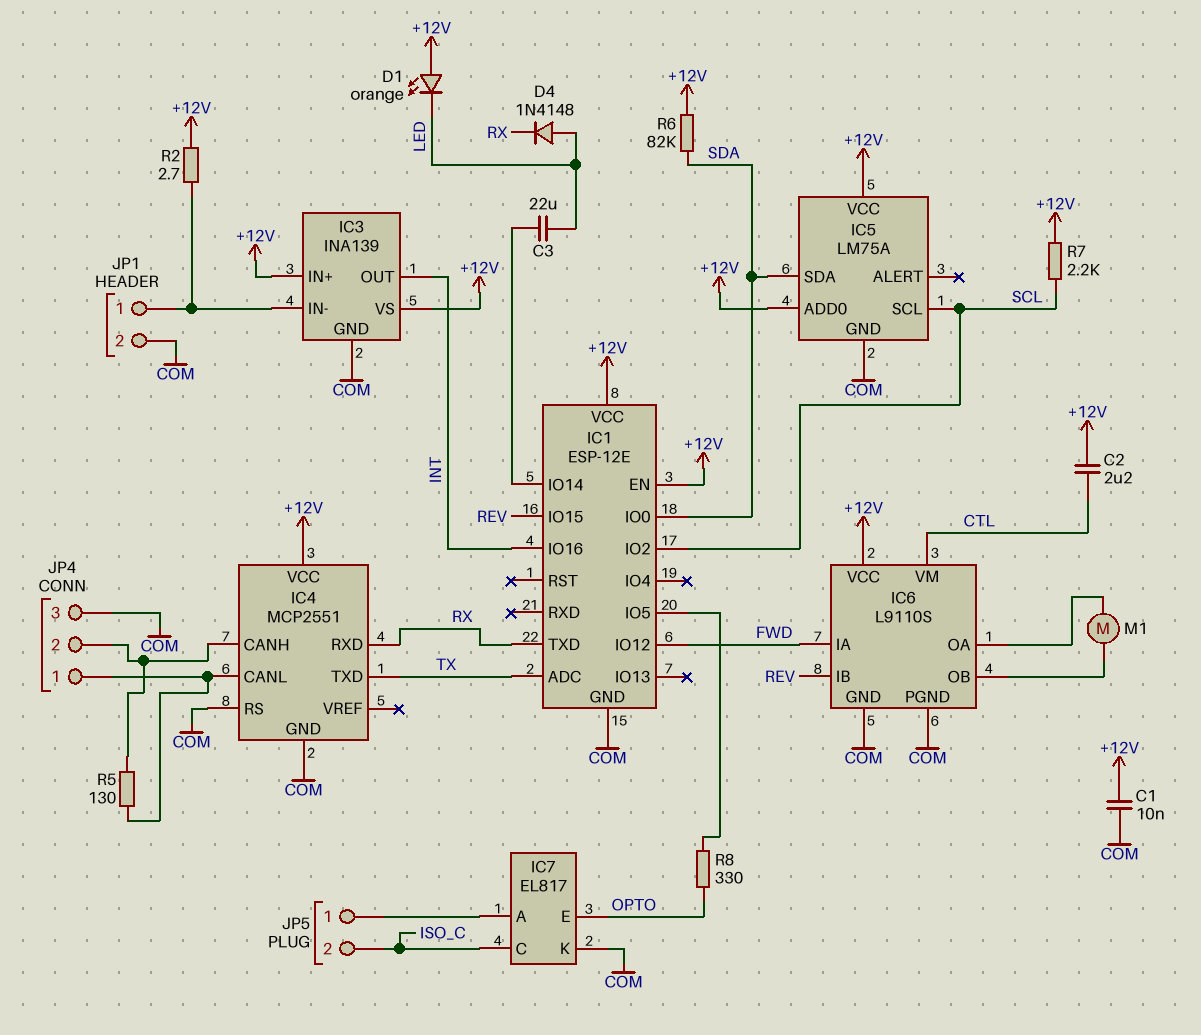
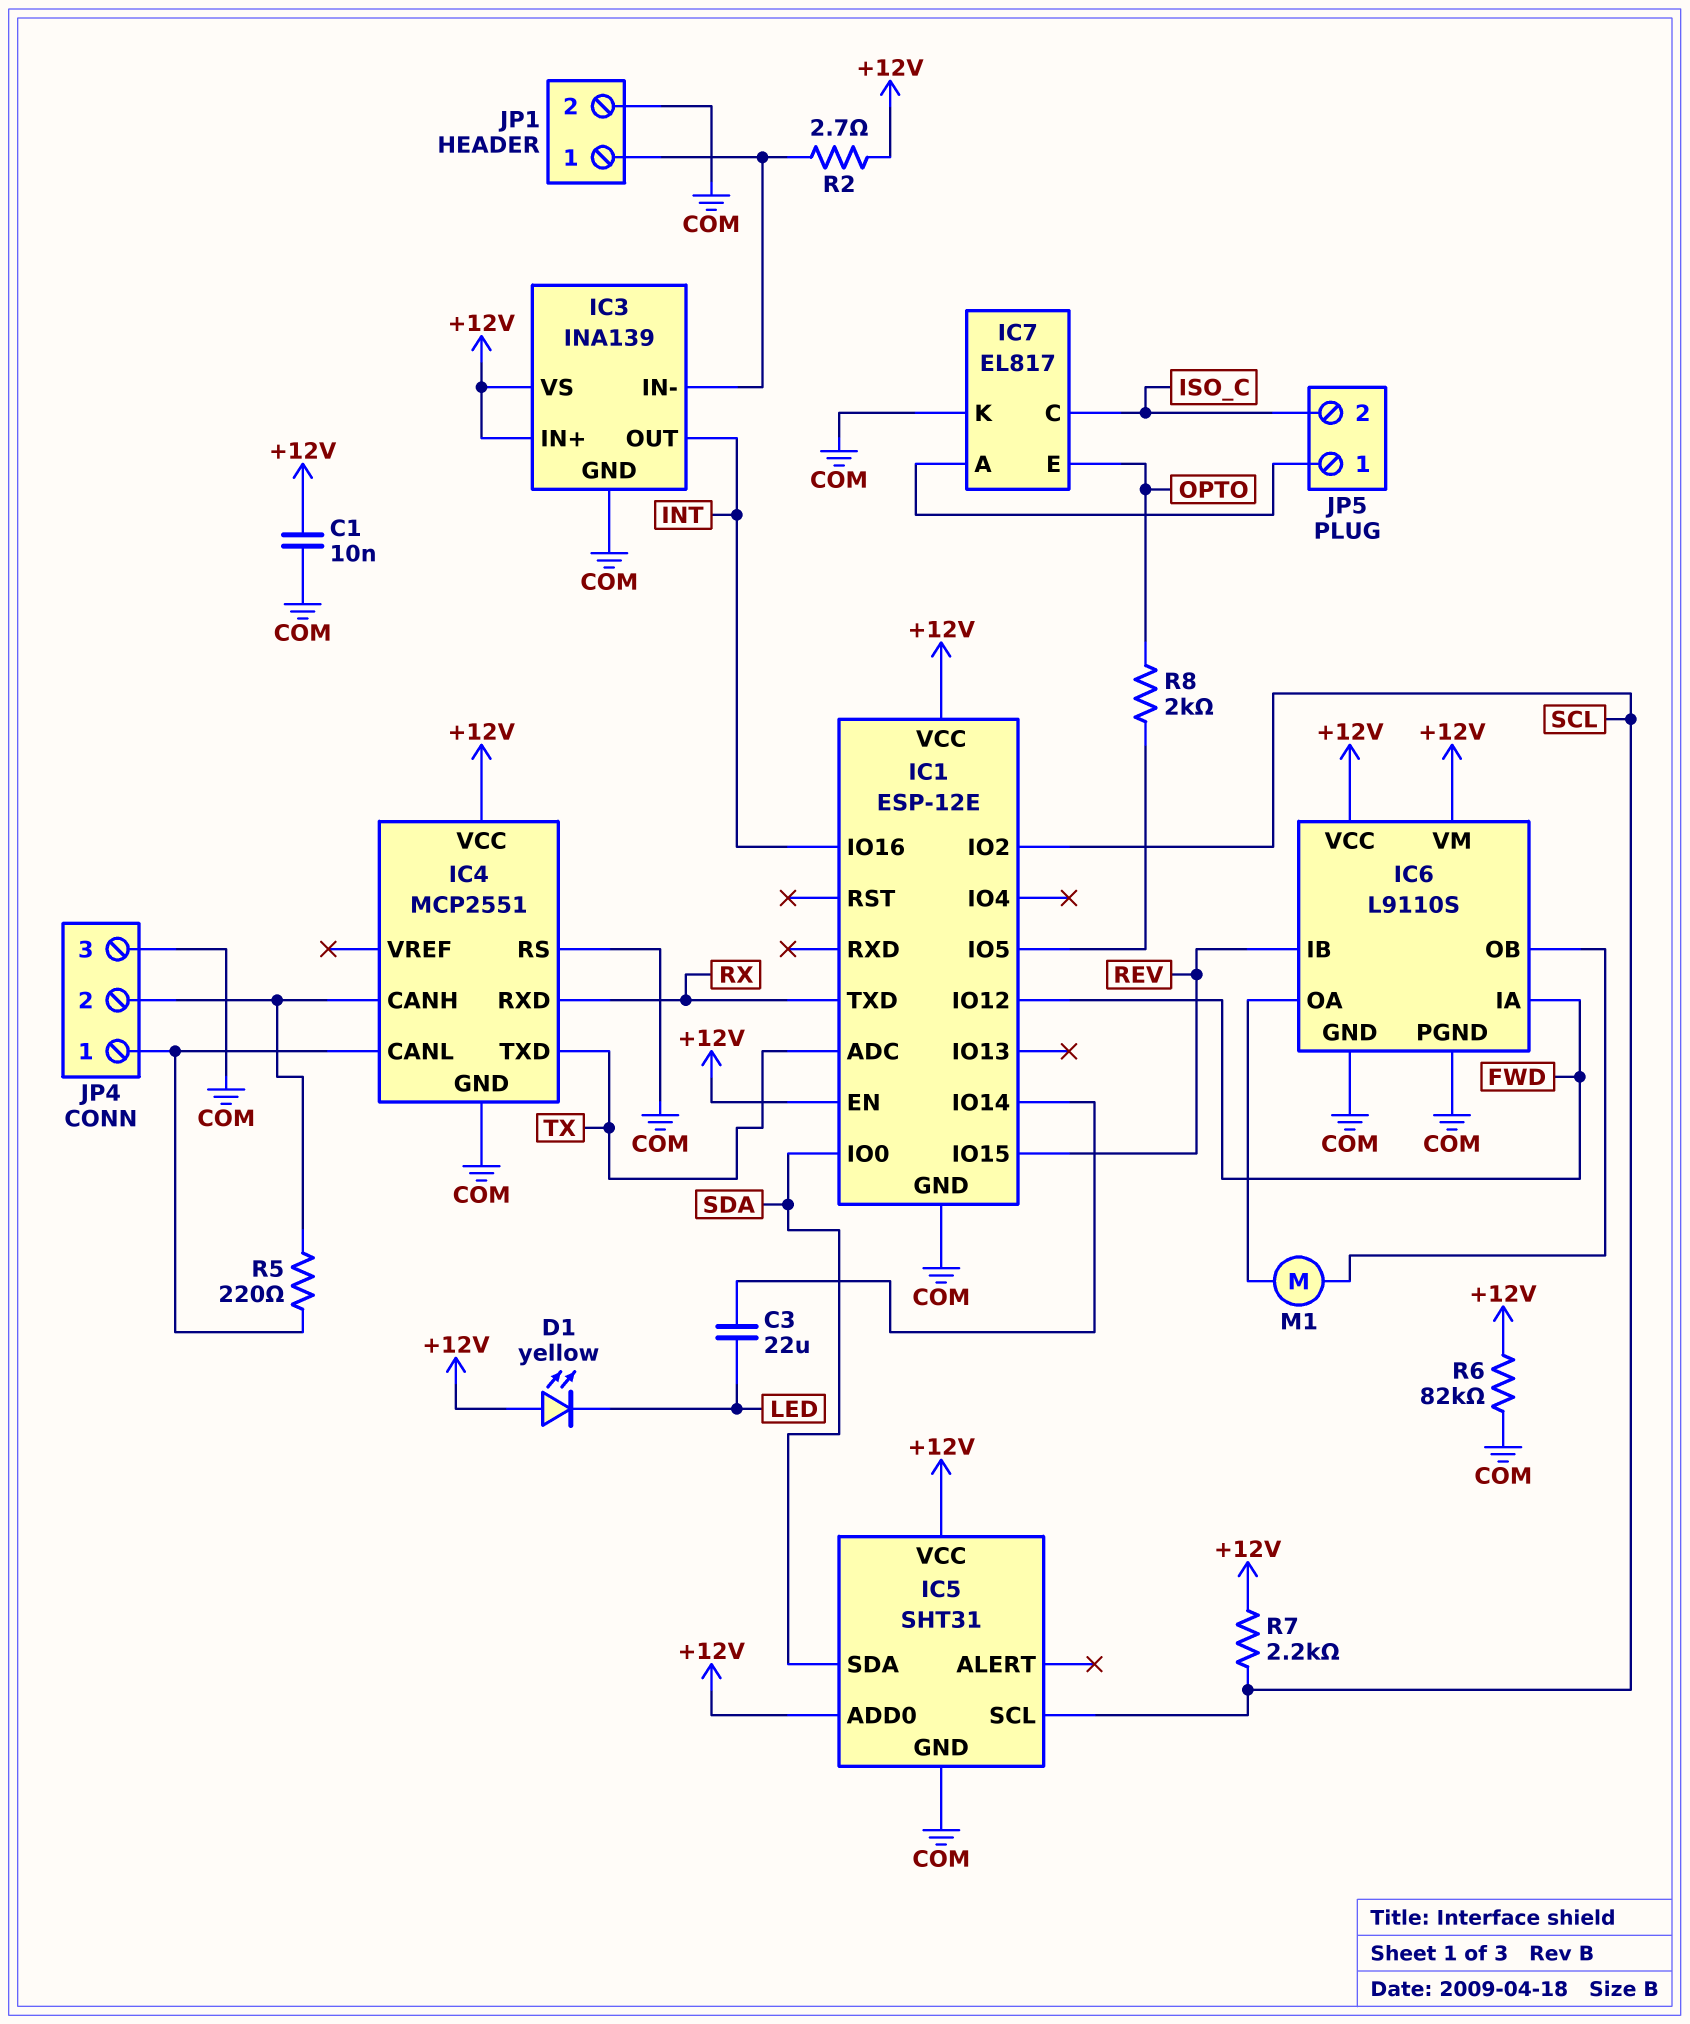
C2: 2.2uF (+12V, CTL) -> none
D1: LED orange (A +12V, K LED) -> LED yellow (A +12V, K LED)
D4: diode 1N4148 (A LED, K RX) -> none
IC5: LM75A -> SHT31
IC6 pin VM: CTL -> +12V
R5: 130 (IC4/CANH, IC4/CANL) -> 220 (IC4/CANH, IC4/CANL)
R6: 82k (+12V, SDA) -> 82k (+12V, COM)
R8: 330 (IC1/IO5, OPTO) -> 2k (IC1/IO5, OPTO)

